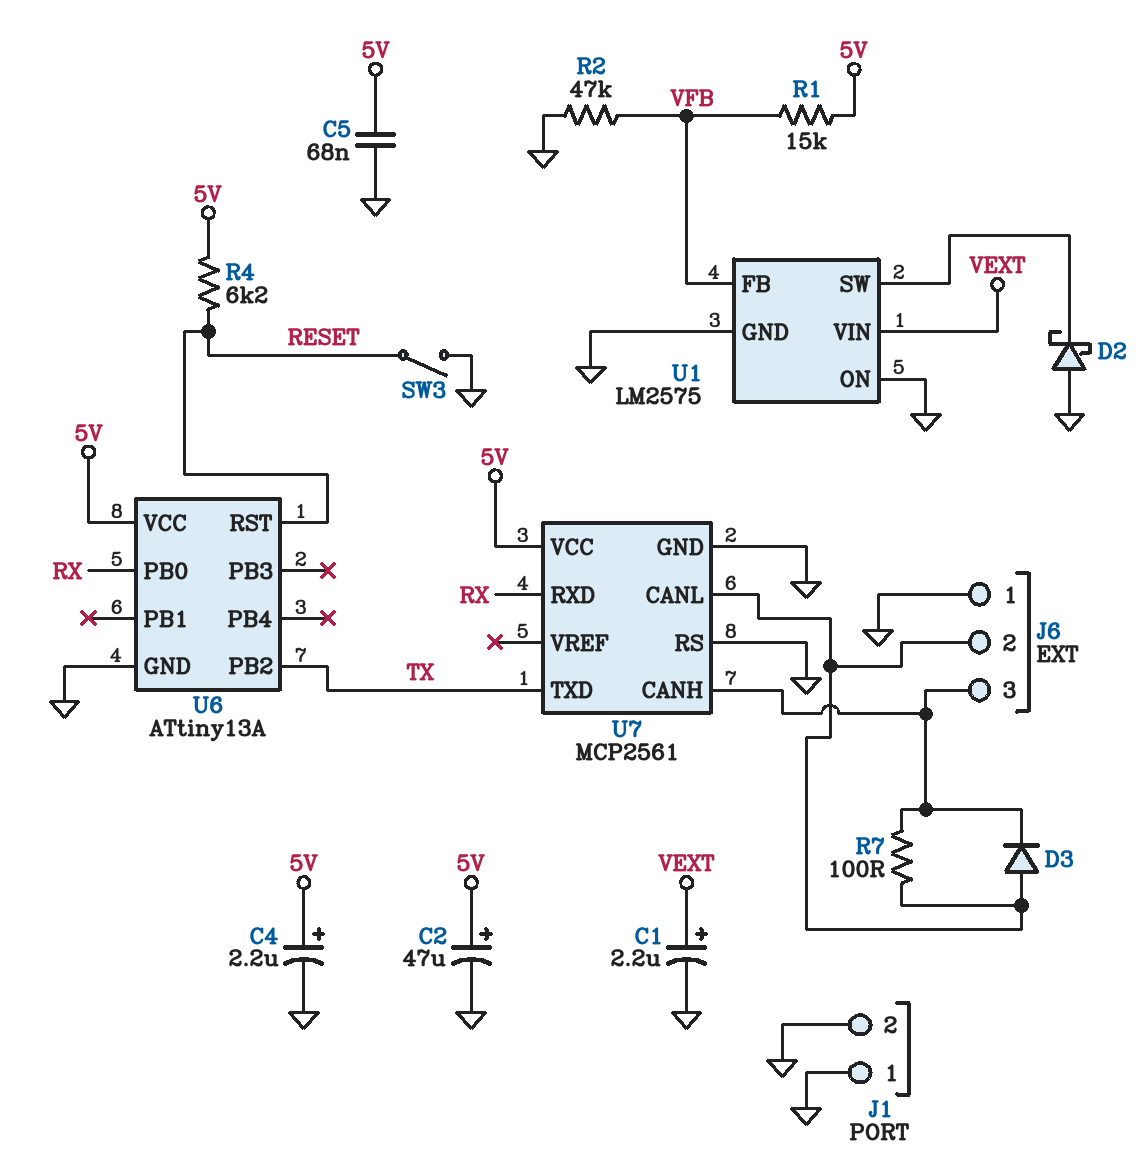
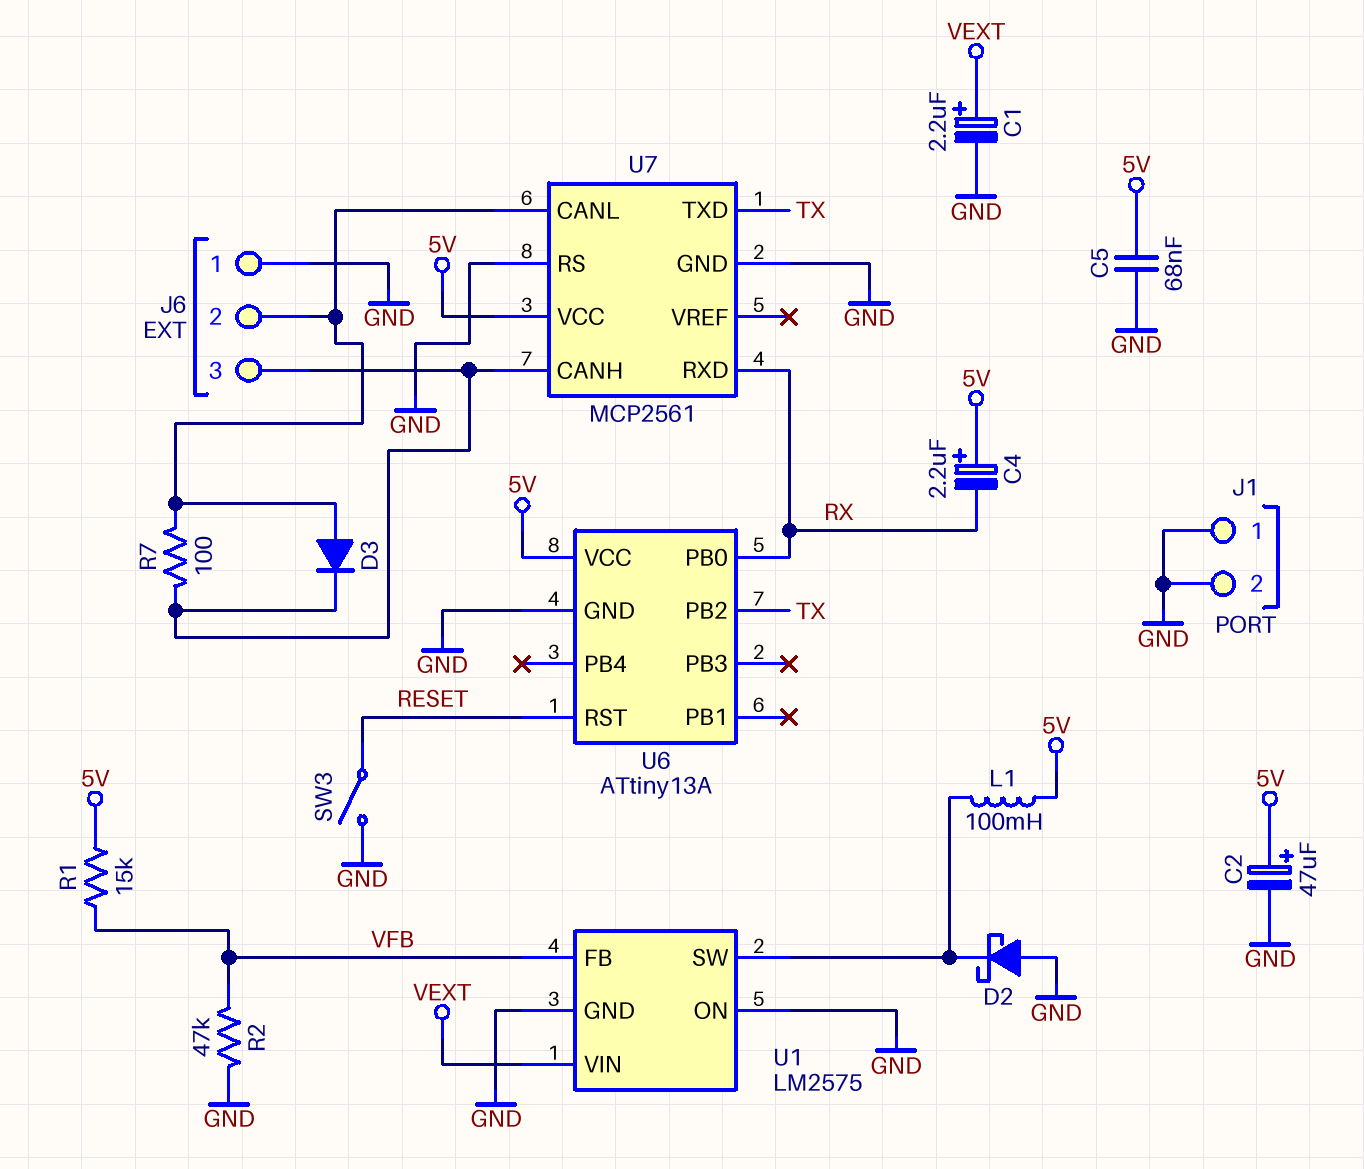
C4: 2.2uF (plus 5V, minus GND) -> 2.2uF (plus 5V, minus RX)
L1: none -> 100mH (5V, U1/SW)
R4: 6.2k (5V, RESET) -> none

